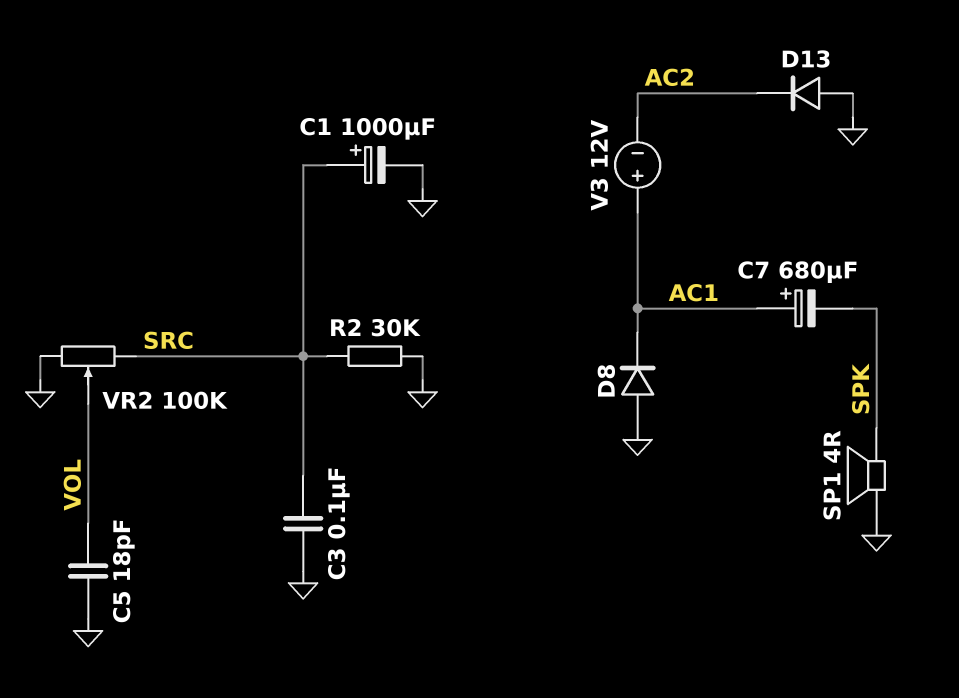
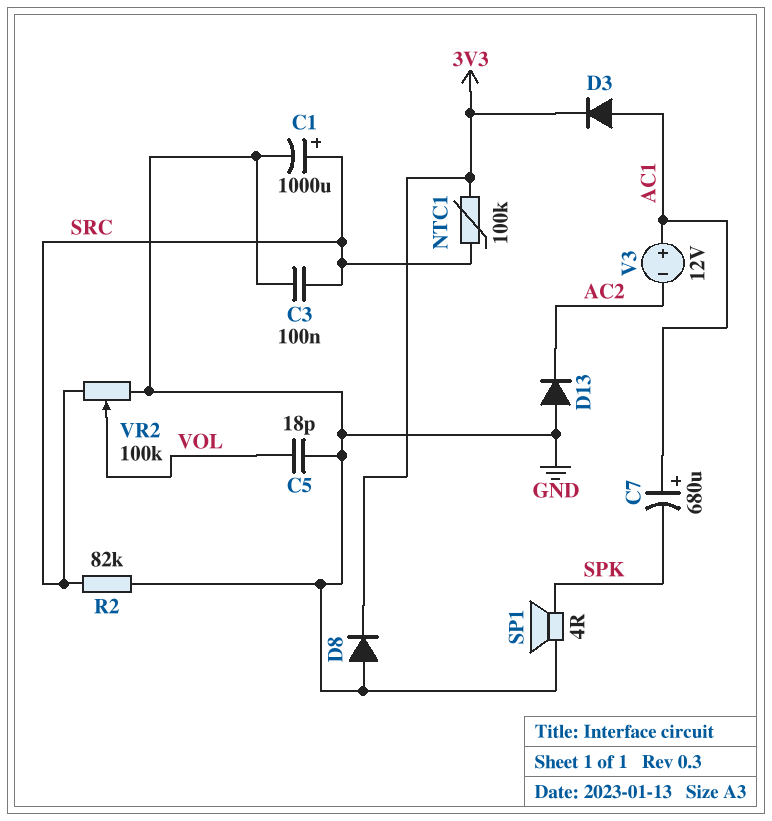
D3: none -> diode (A AC1, K 3V3)
D8: diode (A GND, K AC1) -> diode (A GND, K 3V3)
NTC1: none -> 100k (3V3, SRC)
R2: 30k (GND, SRC) -> 82k (GND, SRC)

